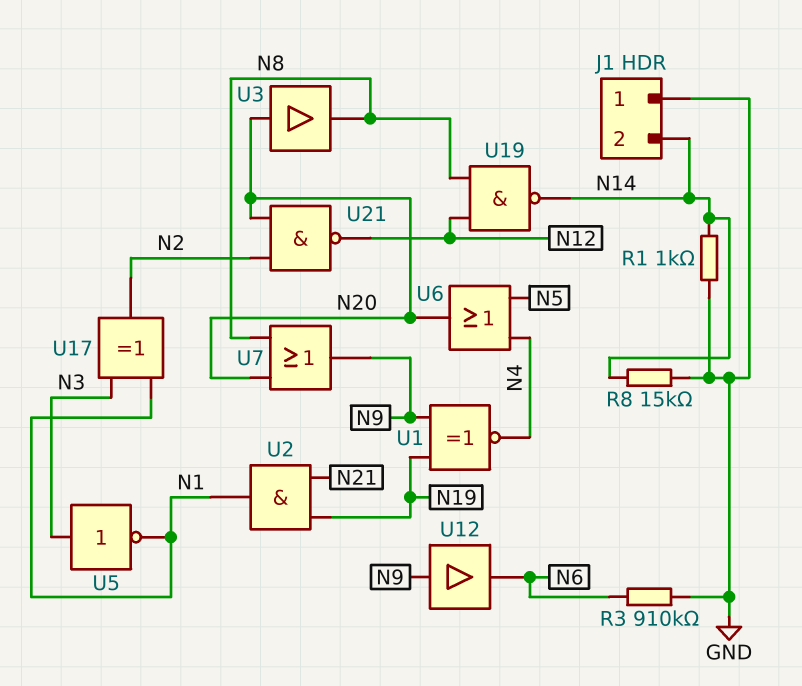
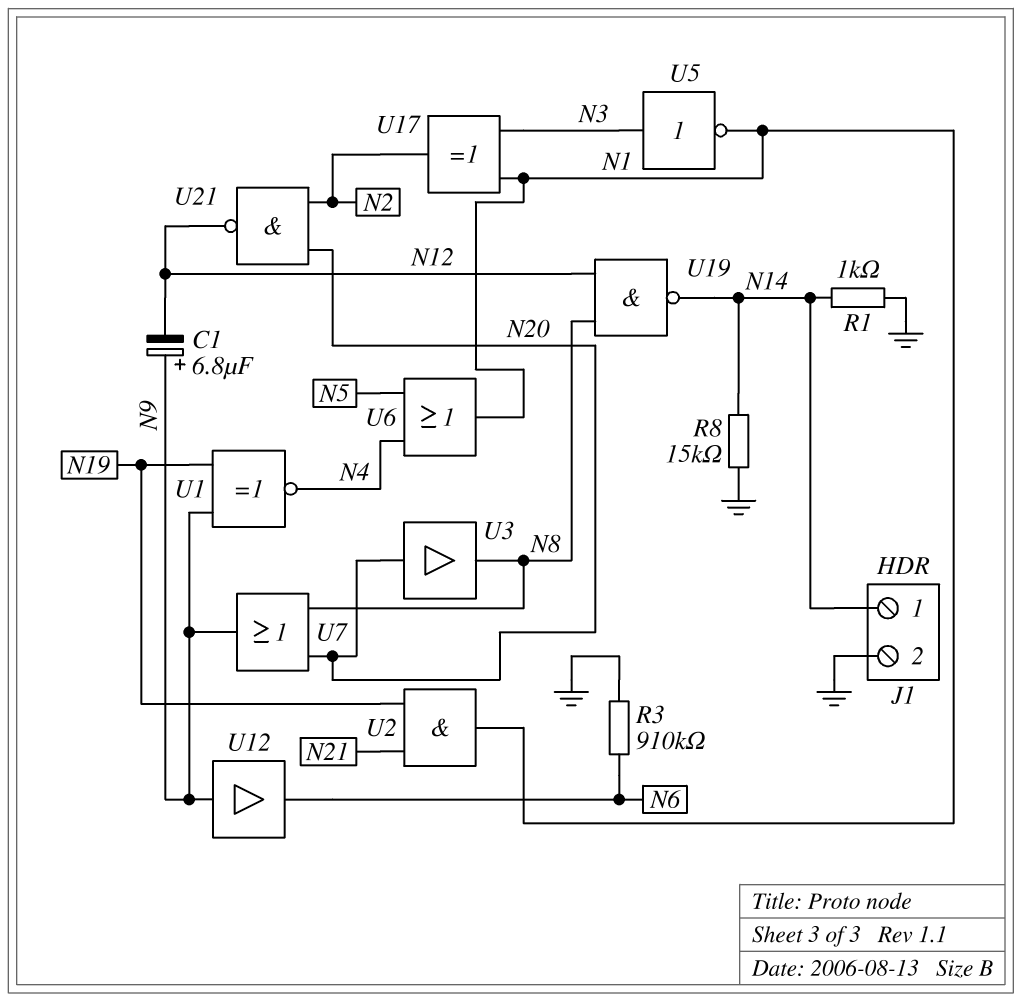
C1: none -> 6.8uF (plus N9, minus N12)
J1 pin 1: GND -> N14
J1 pin 2: N14 -> GND
U6: OR (in N4, in N5, out N20) -> OR (in N4, in N5, out N1)

